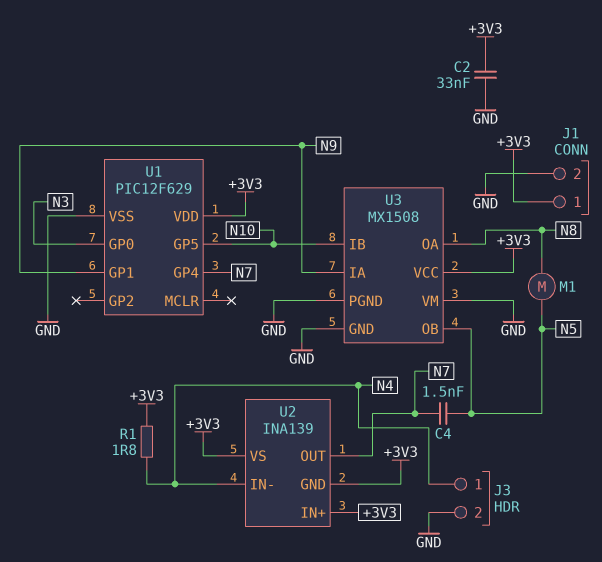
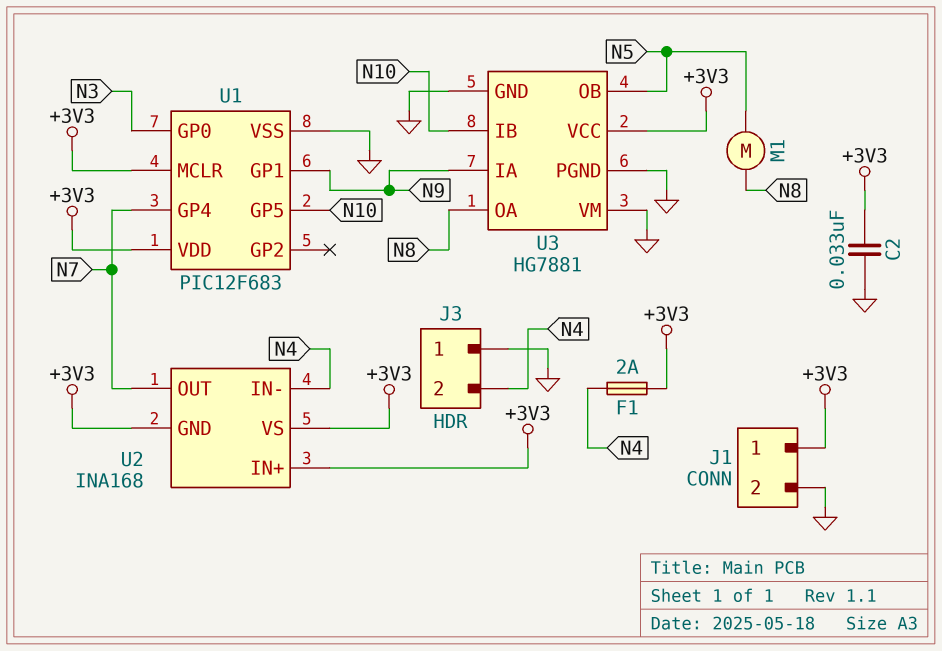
C4: 1.5nF (N5, N7) -> none
F1: none -> 2A (+3V3, N4)
J3 pin 1: N4 -> GND
J3 pin 2: GND -> N4
R1: 1.8 (+3V3, N4) -> none
U1: PIC12F629 -> PIC12F683
U1 pin MCLR: none -> +3V3
U2: INA139 -> INA168
U3: MX1508 -> HG7881

